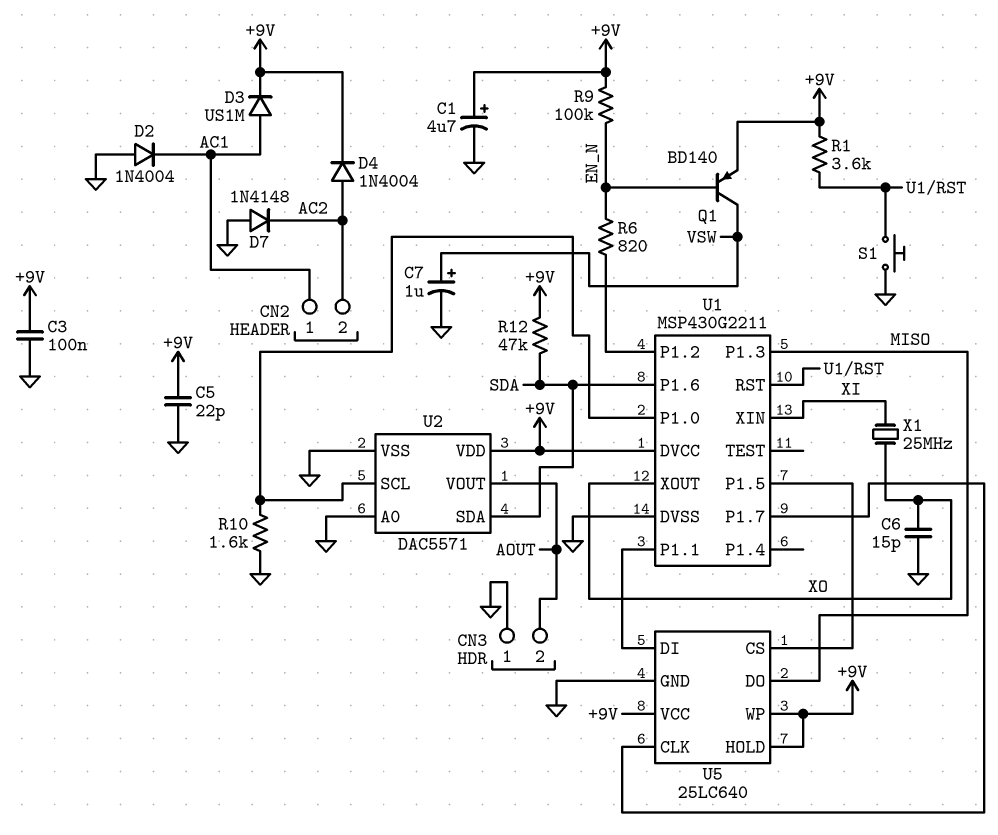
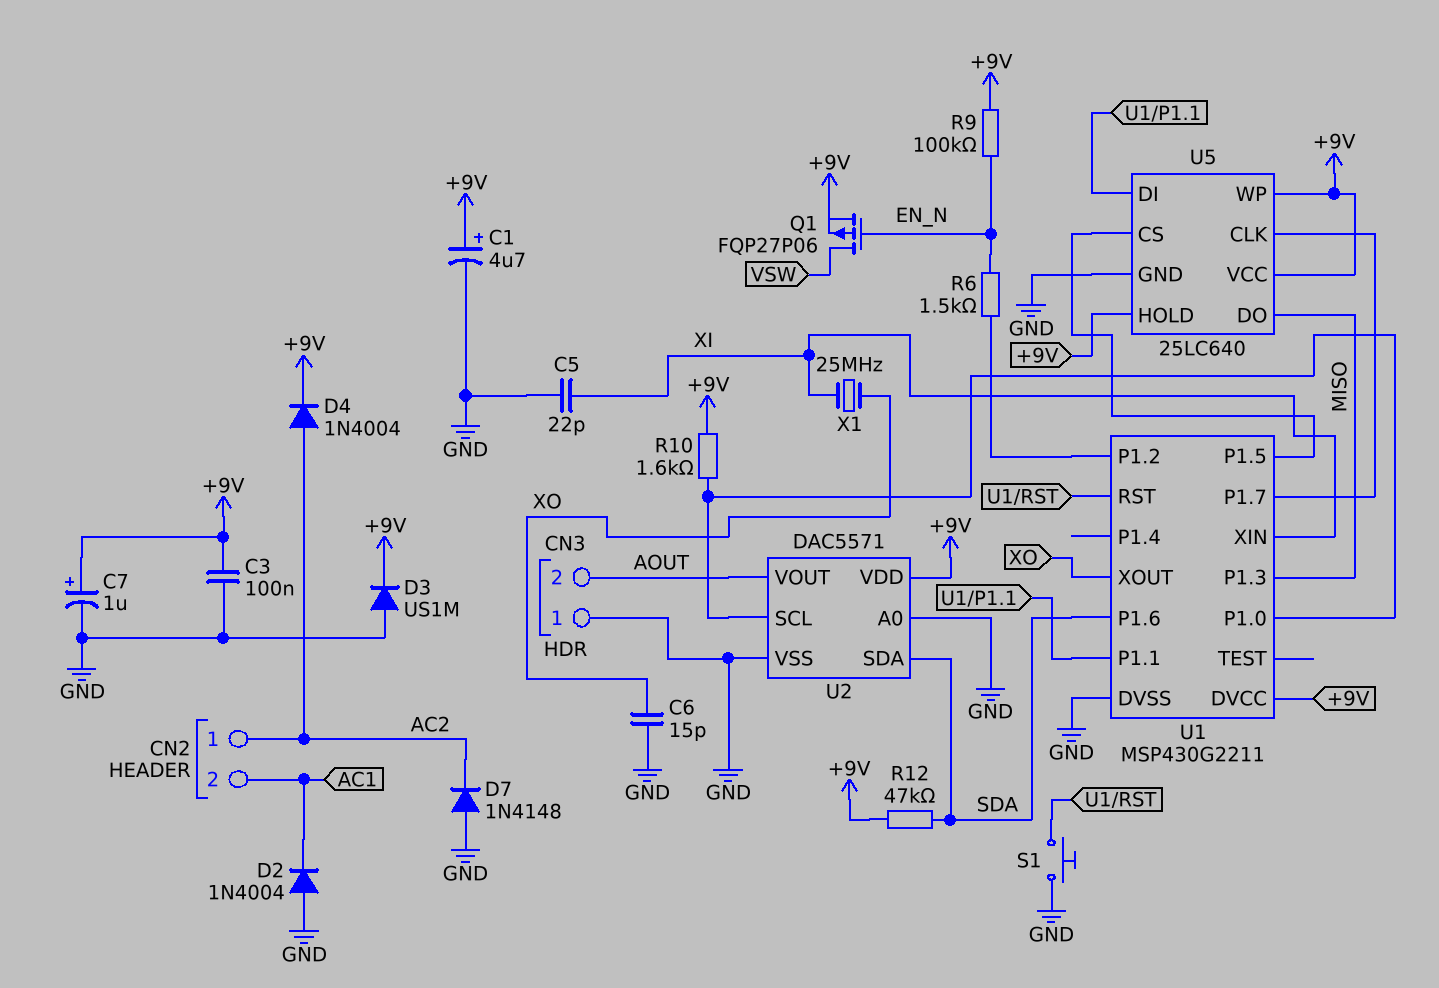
C5: 22pF (+9V, GND) -> 22pF (GND, XI)
C7: 1uF (plus VSW, minus GND) -> 1uF (plus +9V, minus GND)
CN2 pin 1: AC1 -> AC2
CN2 pin 2: AC2 -> AC1
D3: diode US1M (A AC1, K +9V) -> diode US1M (A GND, K +9V)
Q1: PNP BD140 (B EN_N, C VSW, E +9V) -> PMOS FQP27P06 (G EN_N, D VSW, S +9V)
R1: 3.6k (+9V, U1/RST) -> none
R6: 820 (EN_N, U1/P1.2) -> 1.5k (EN_N, U1/P1.2)
R10: 1.6k (GND, U1/P1.0) -> 1.6k (+9V, U1/P1.0)

